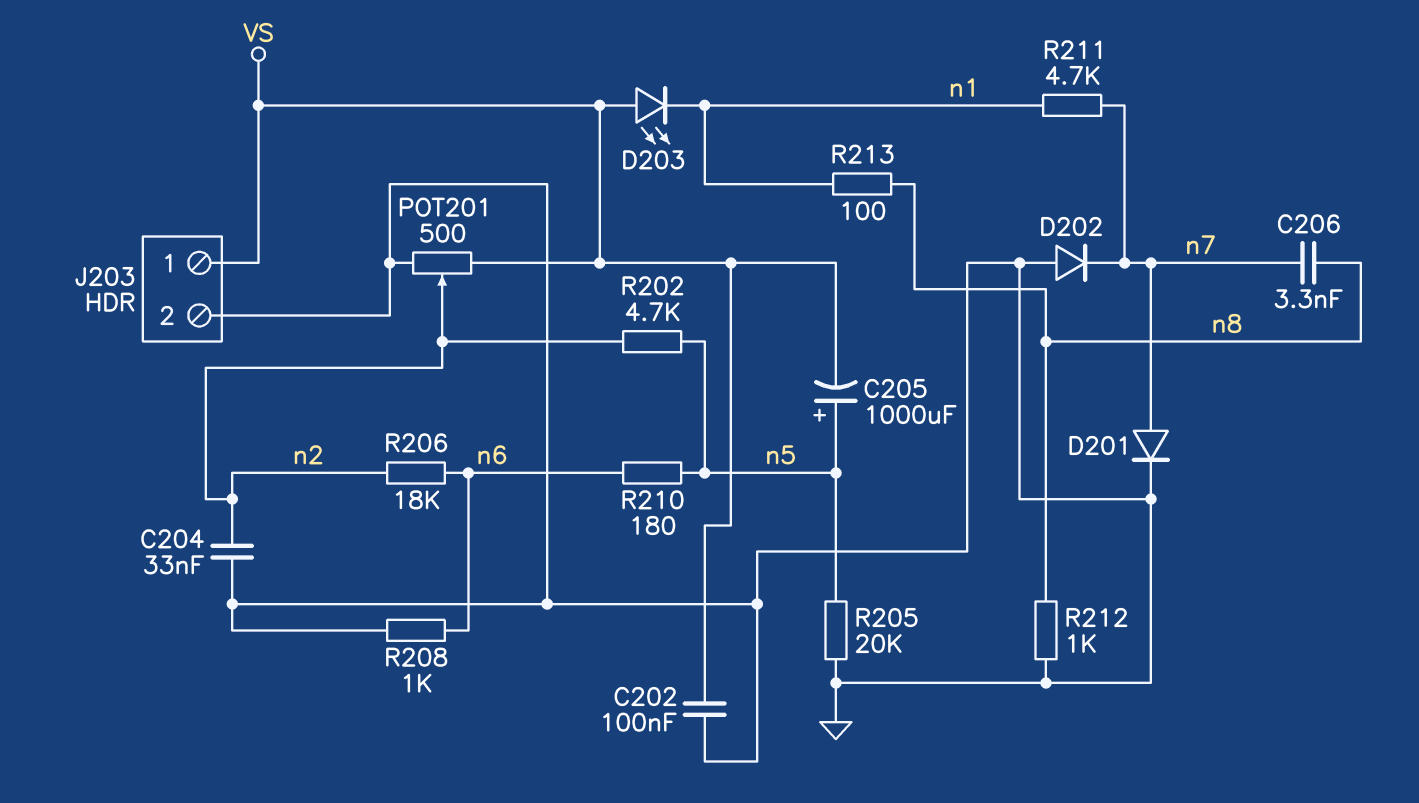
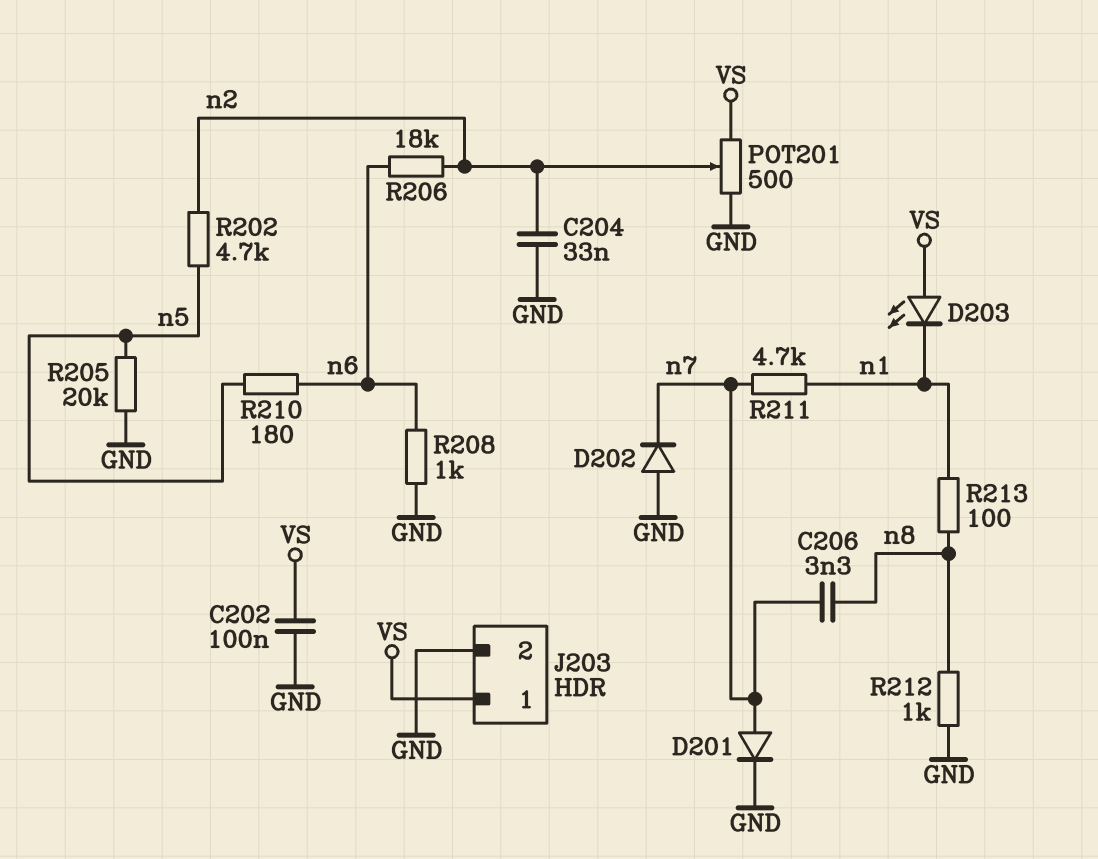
C205: 1000uF (plus n5, minus VS) -> none

